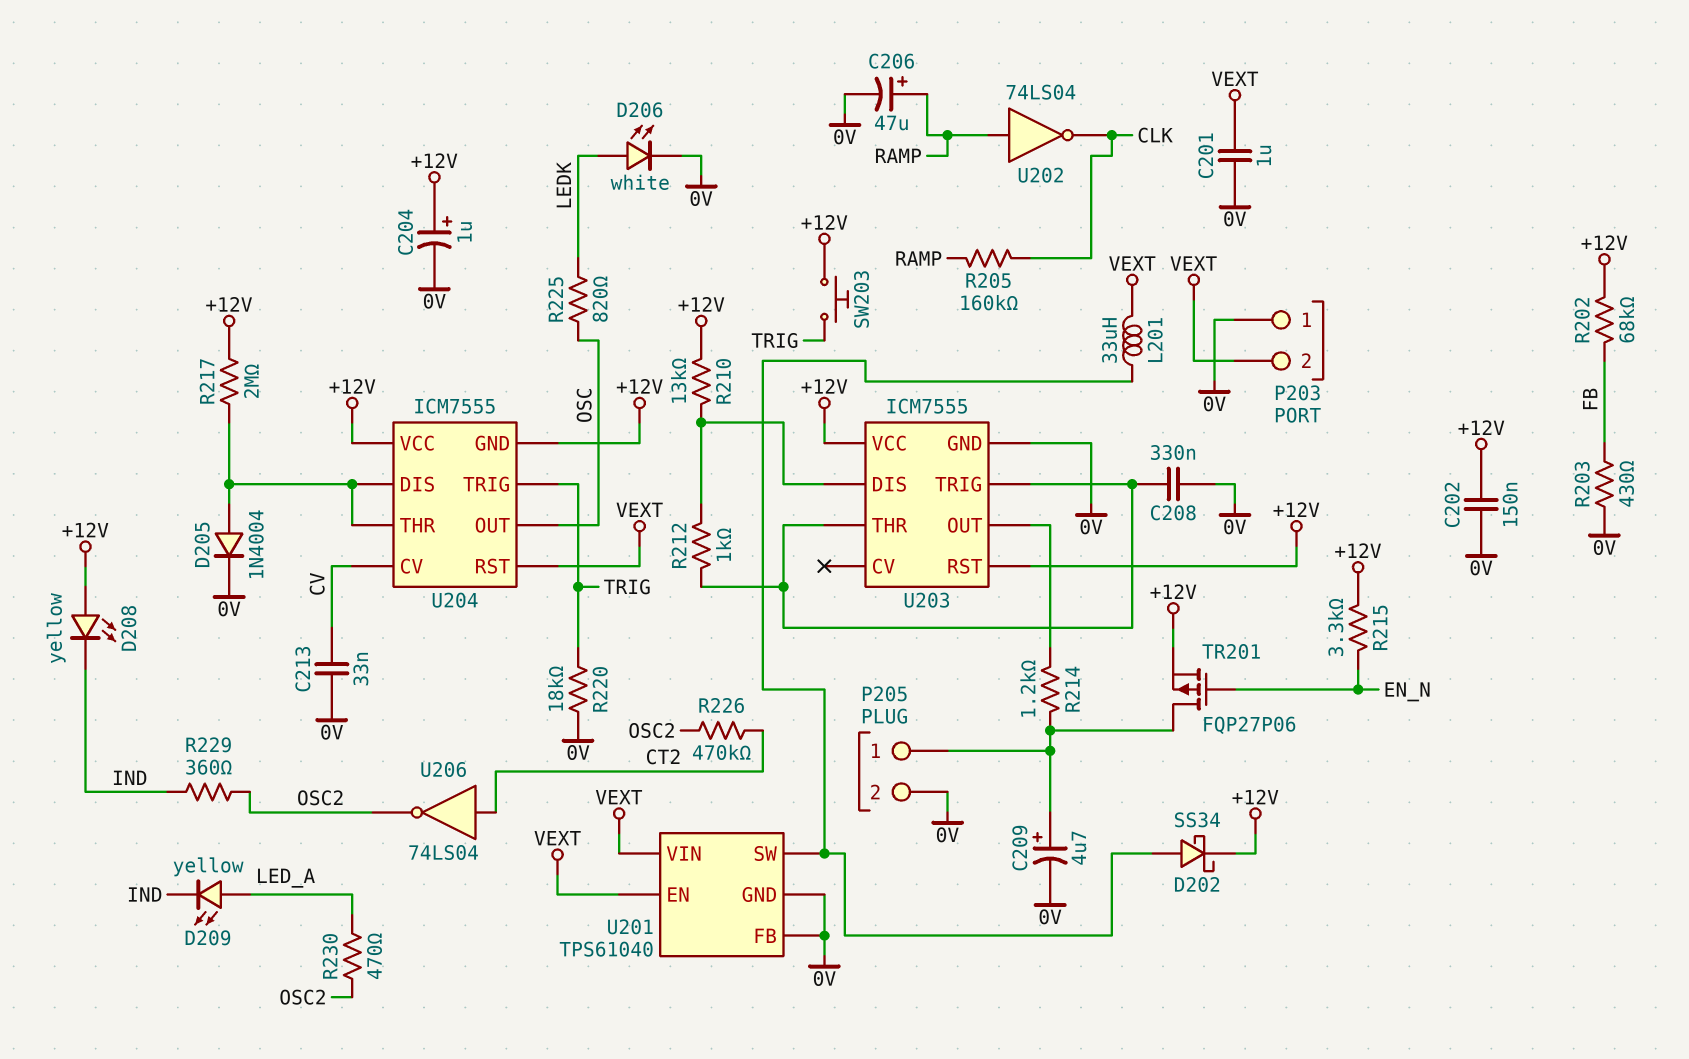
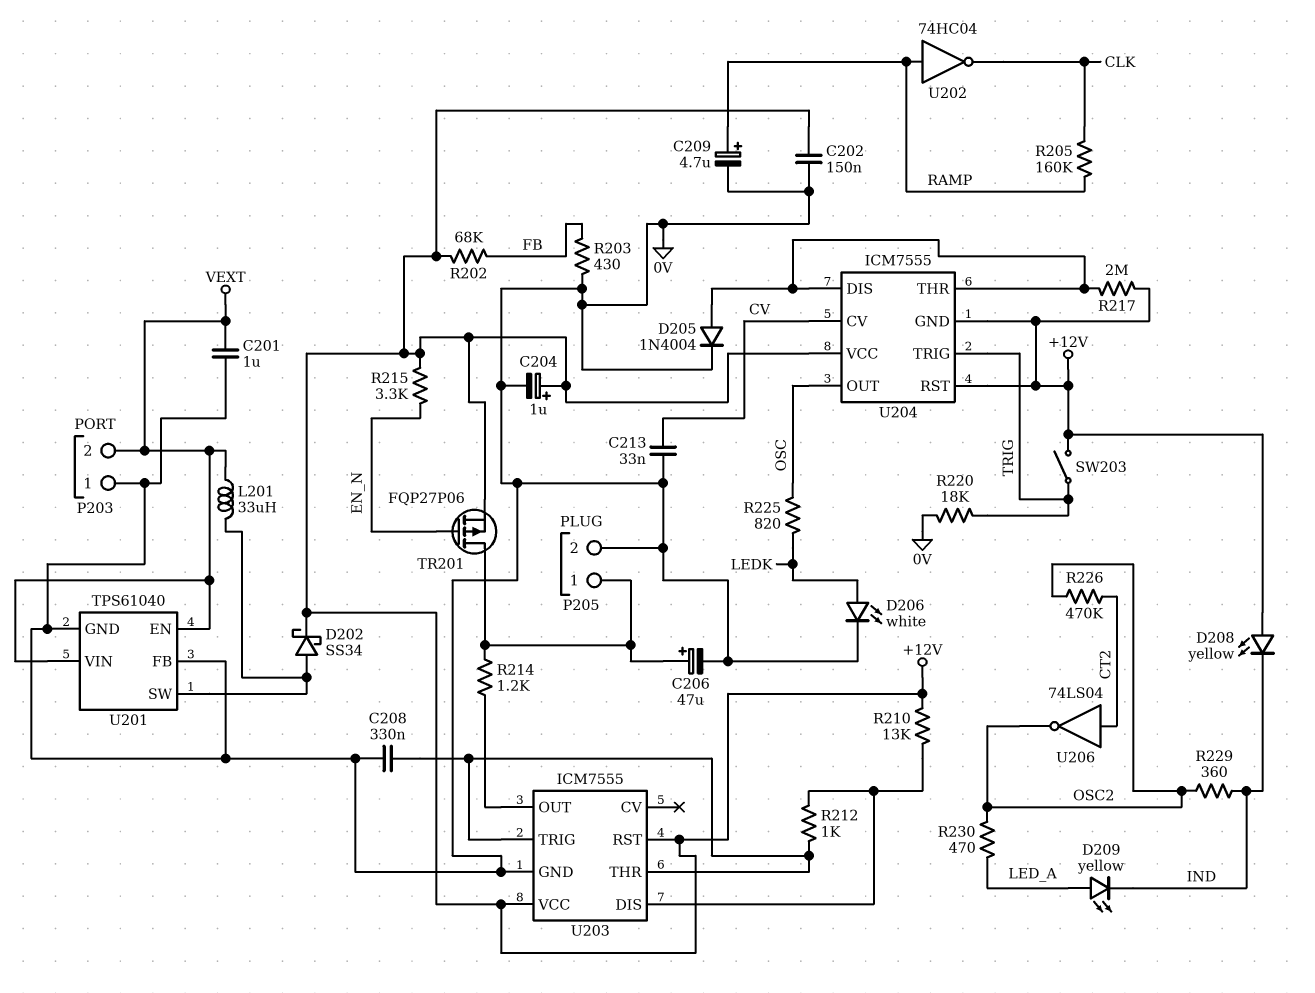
C206: 47uF (plus RAMP, minus 0V) -> 47uF (plus P205/1, minus 0V)
C209: 4.7uF (plus P205/1, minus 0V) -> 4.7uF (plus RAMP, minus 0V)
SW203: button (+12V, TRIG) -> switch (+12V, TRIG)
U202: NOT 74LS04 (in RAMP, out CLK) -> NOT 74HC04 (in RAMP, out CLK)
U204 pin RST: VEXT -> +12V

